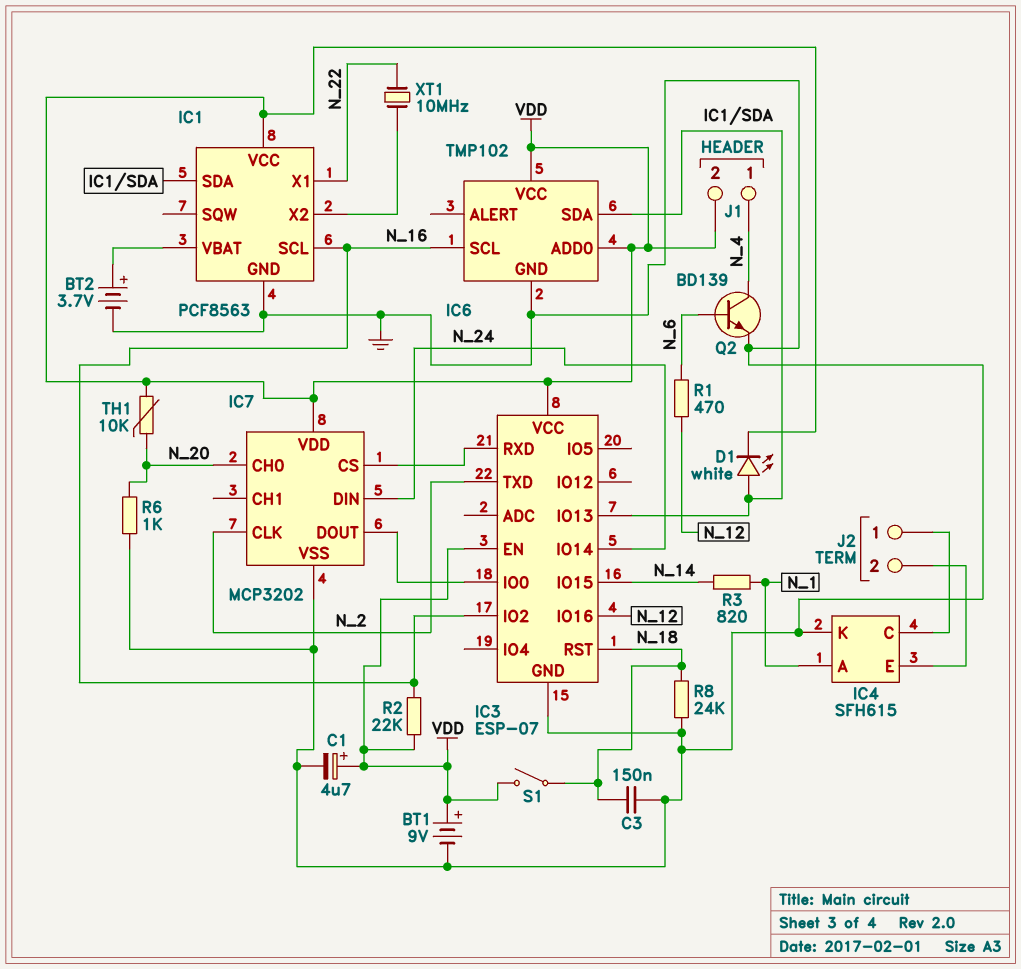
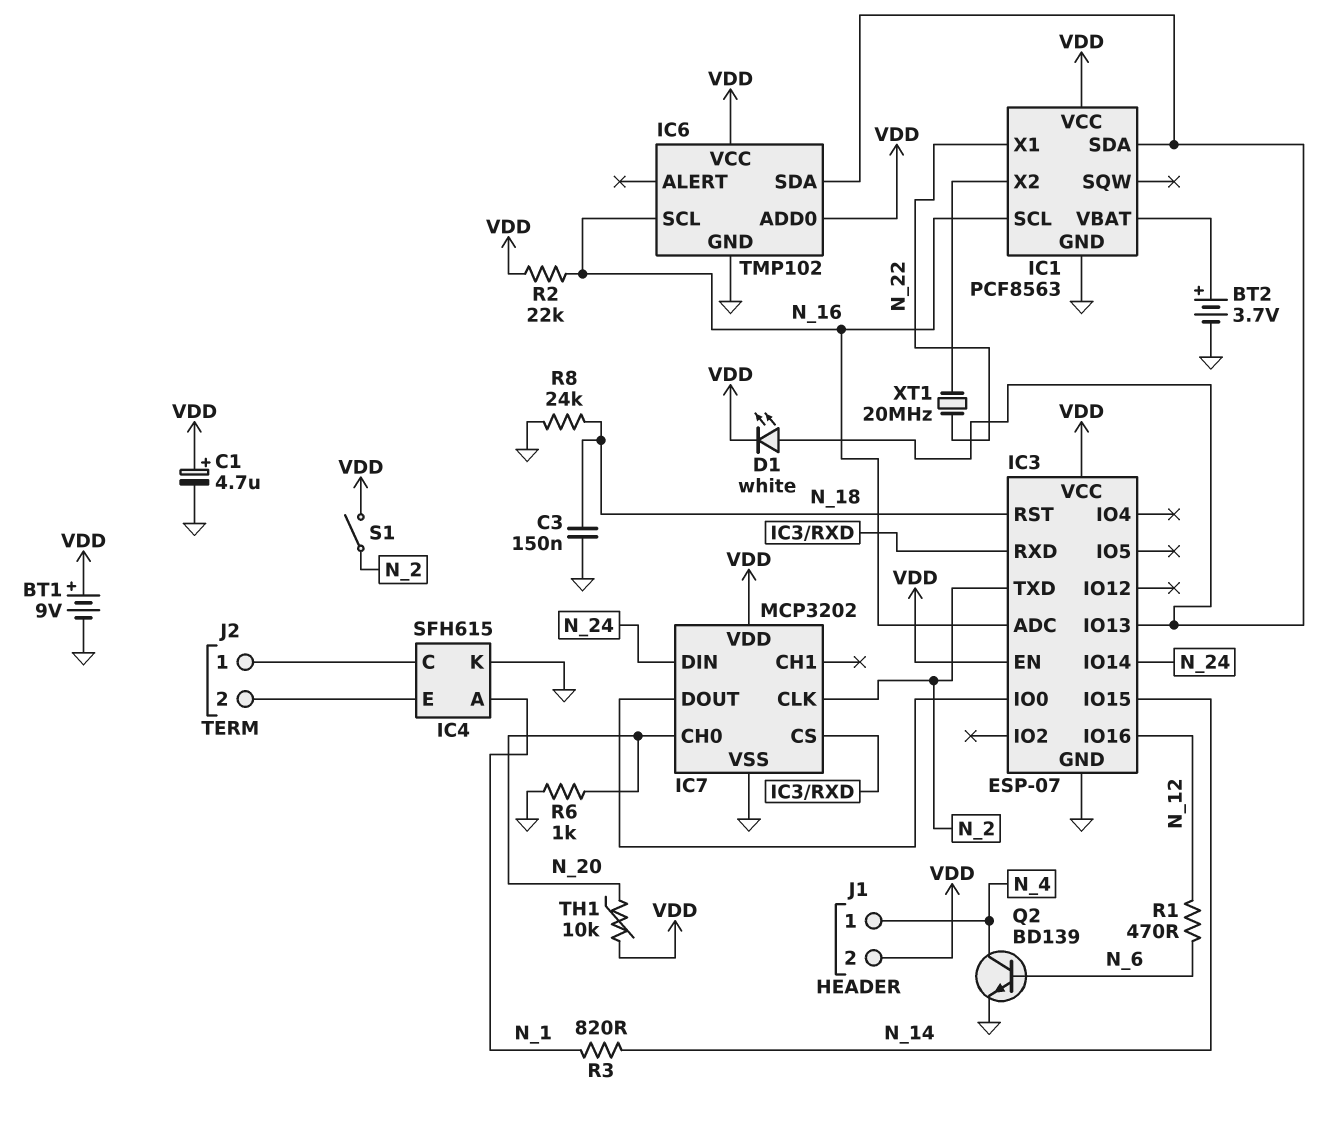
IC3 pin ADC: none -> N_16
IC3 pin IO2: N_16 -> none
S1: switch (N_18, VDD) -> switch (N_2, VDD)
XT1: 10MHz (IC1/X2, N_22) -> 20MHz (IC1/X2, N_22)

